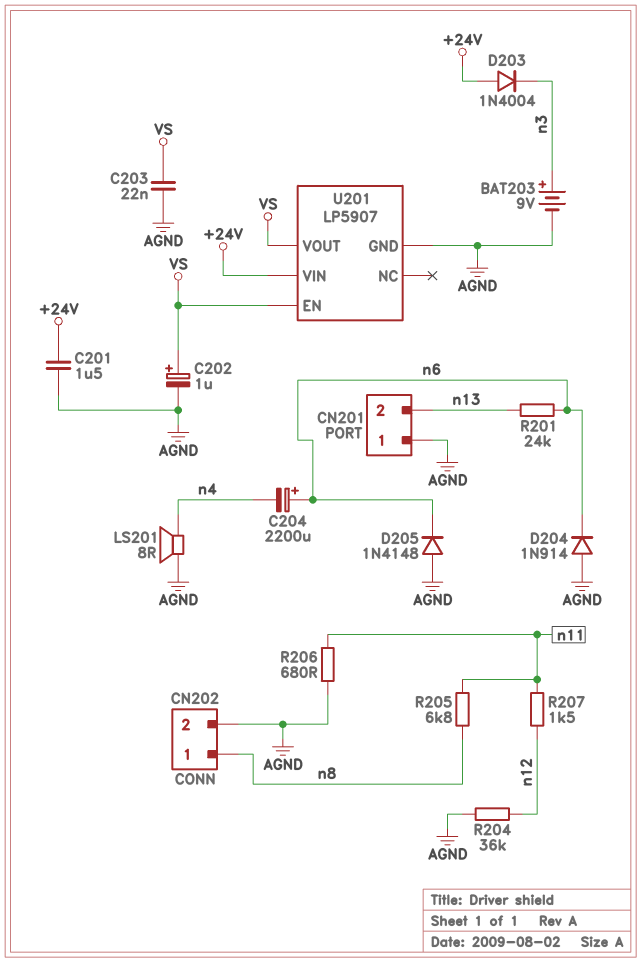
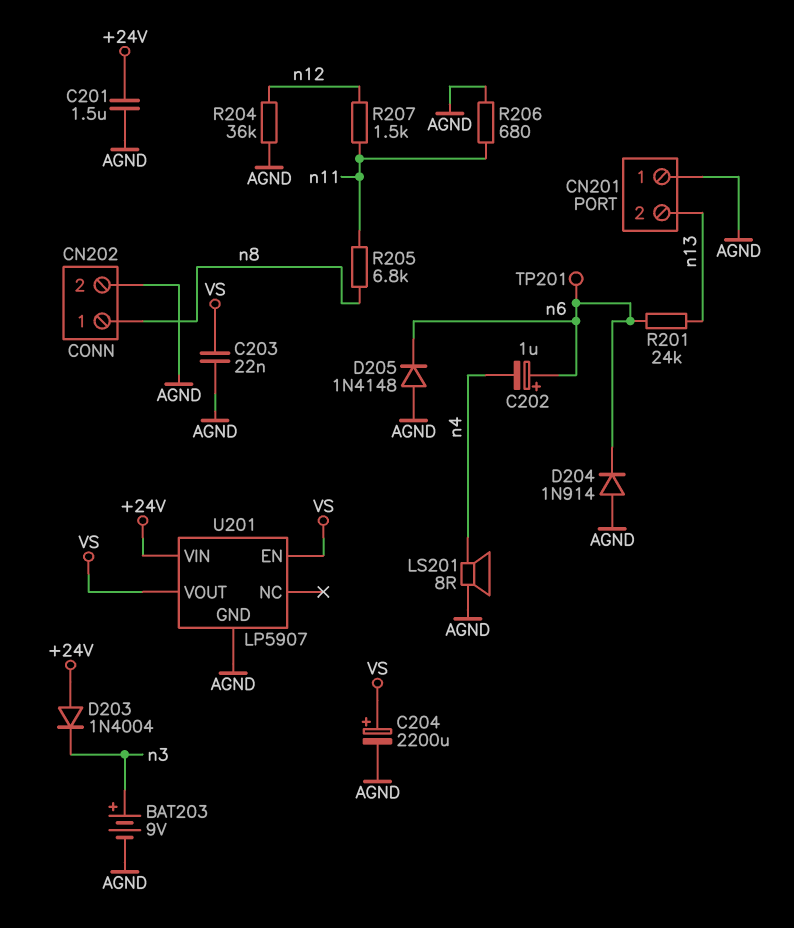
C202: 1uF (plus VS, minus AGND) -> 1uF (plus n6, minus n4)
C204: 2200uF (plus n6, minus n4) -> 2200uF (plus VS, minus AGND)
TP201: none -> test point (n6)

